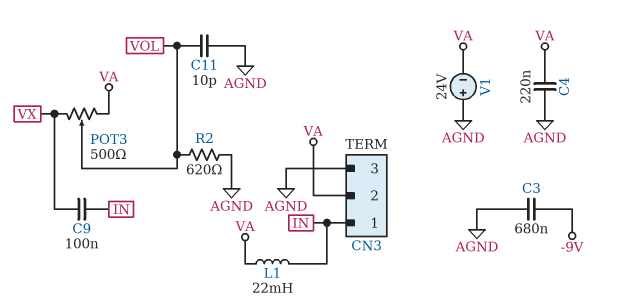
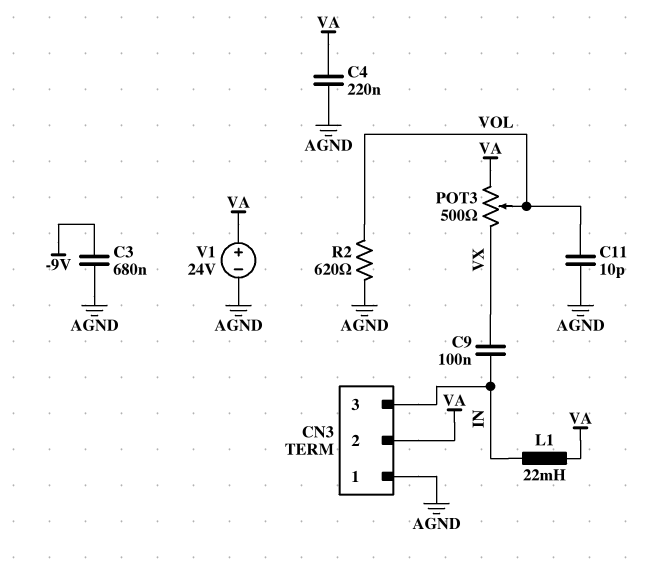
CN3 pin 1: IN -> AGND
CN3 pin 3: AGND -> IN
V1: 24V (plus AGND, minus VA) -> 24V (plus VA, minus AGND)

